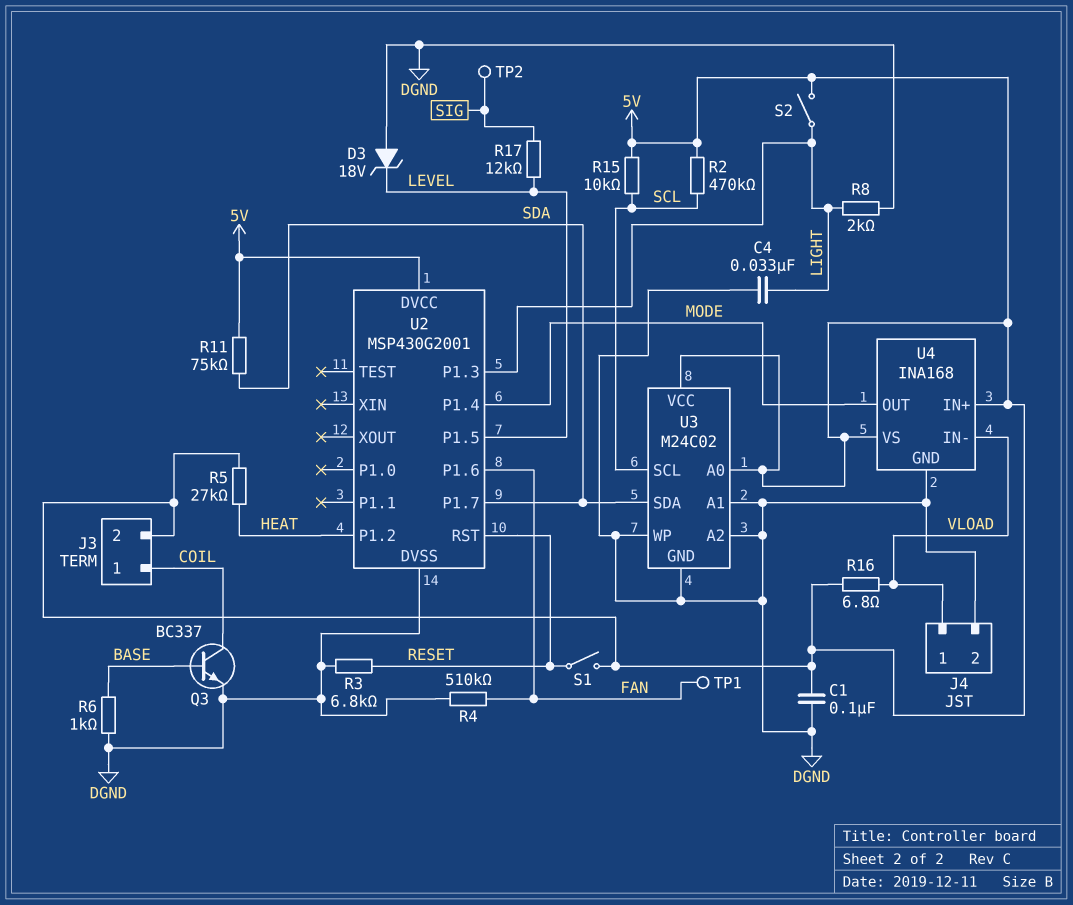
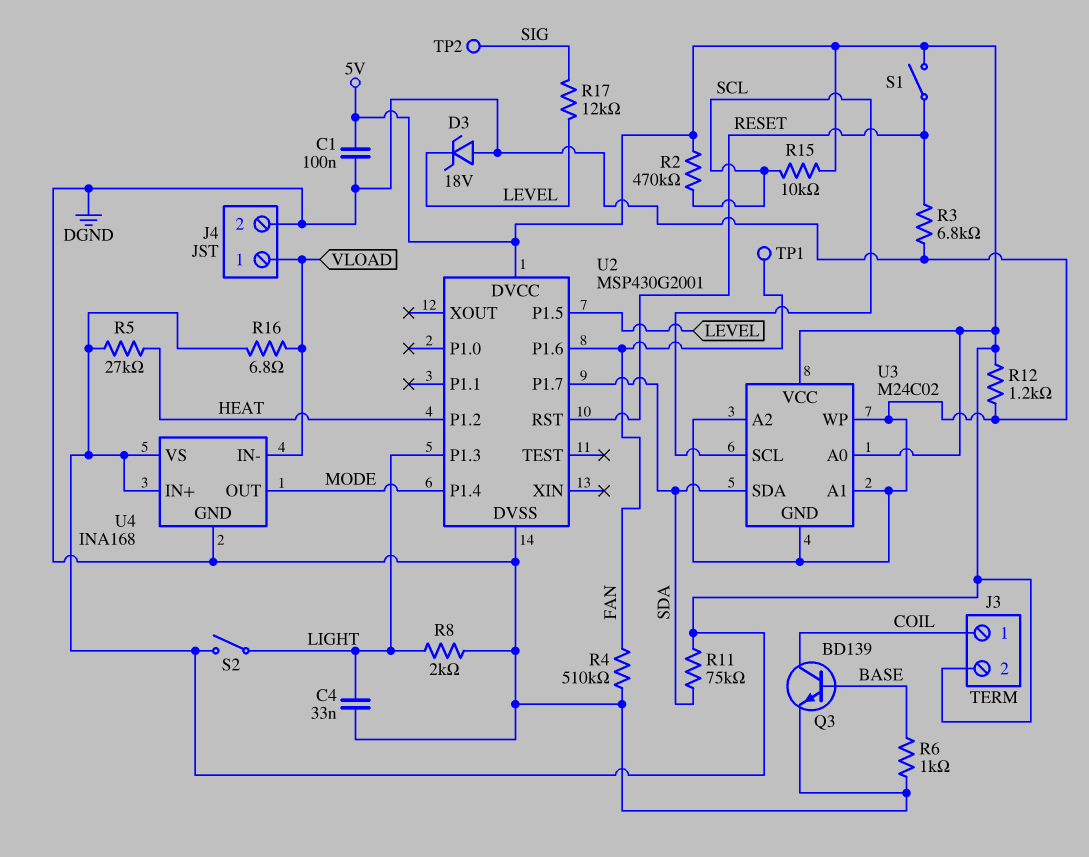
Q3: NPN BC337 (B BASE, C COIL, E DGND) -> NPN BD139 (B BASE, C COIL, E DGND)
R12: none -> 1.2k (5V, DGND)

